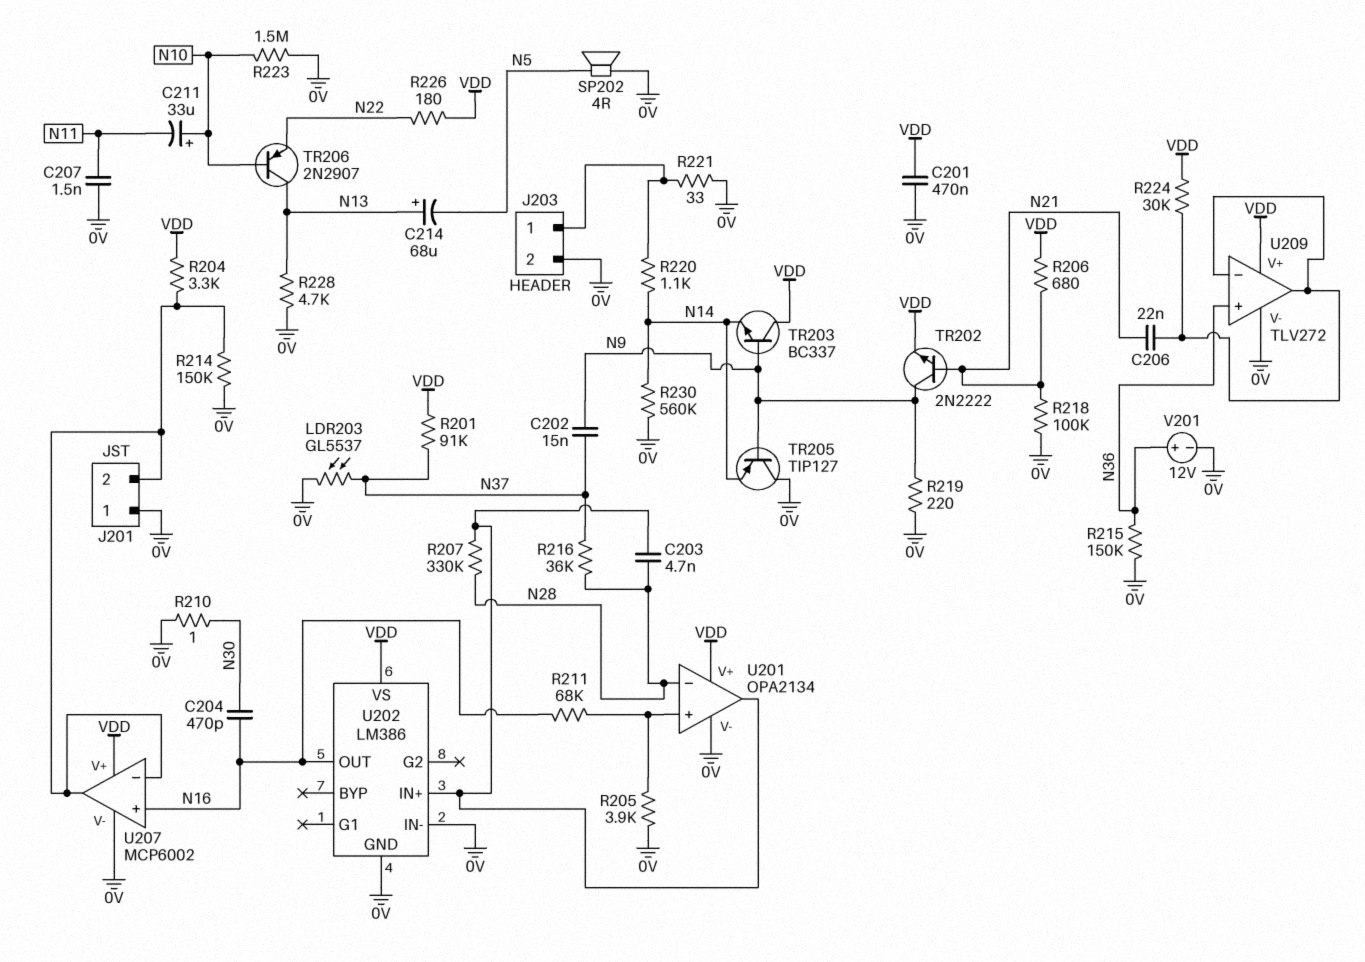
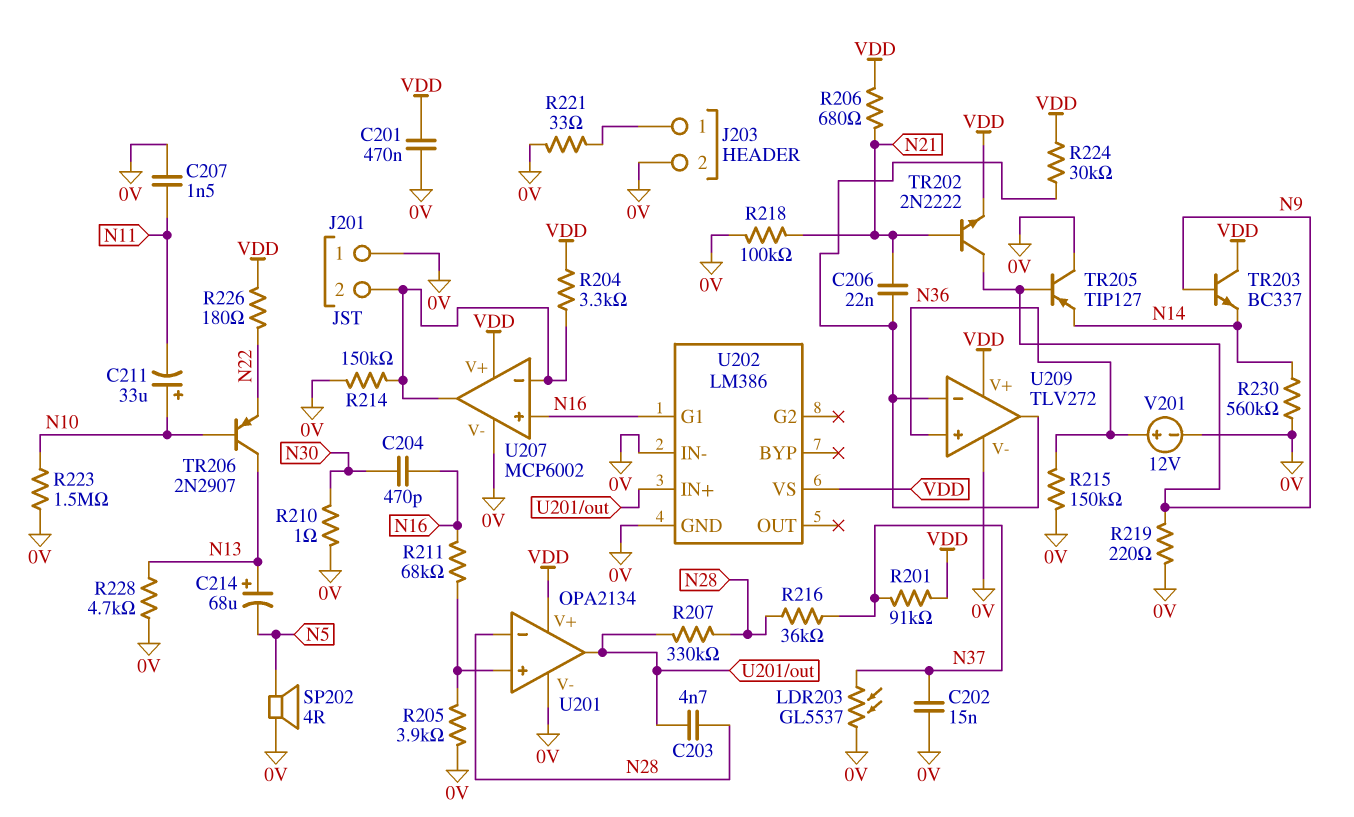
C202: 15nF (N9, N37) -> 15nF (0V, N37)
R220: 1.1k (J203/1, N14) -> none
U202 pin G1: none -> N16
U202 pin OUT: N16 -> none

